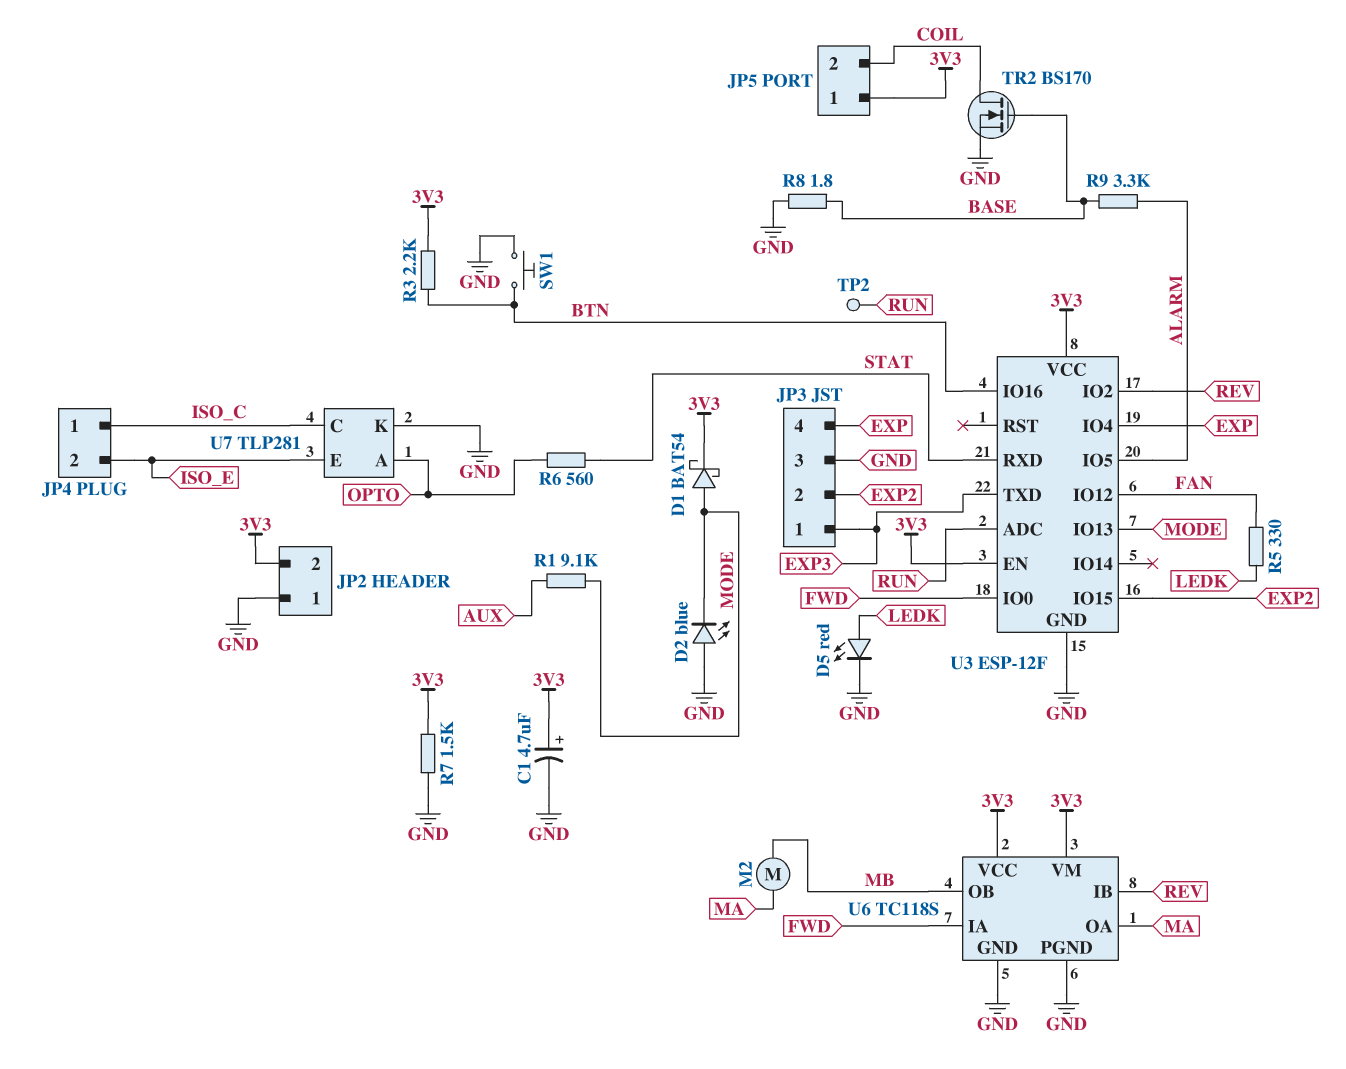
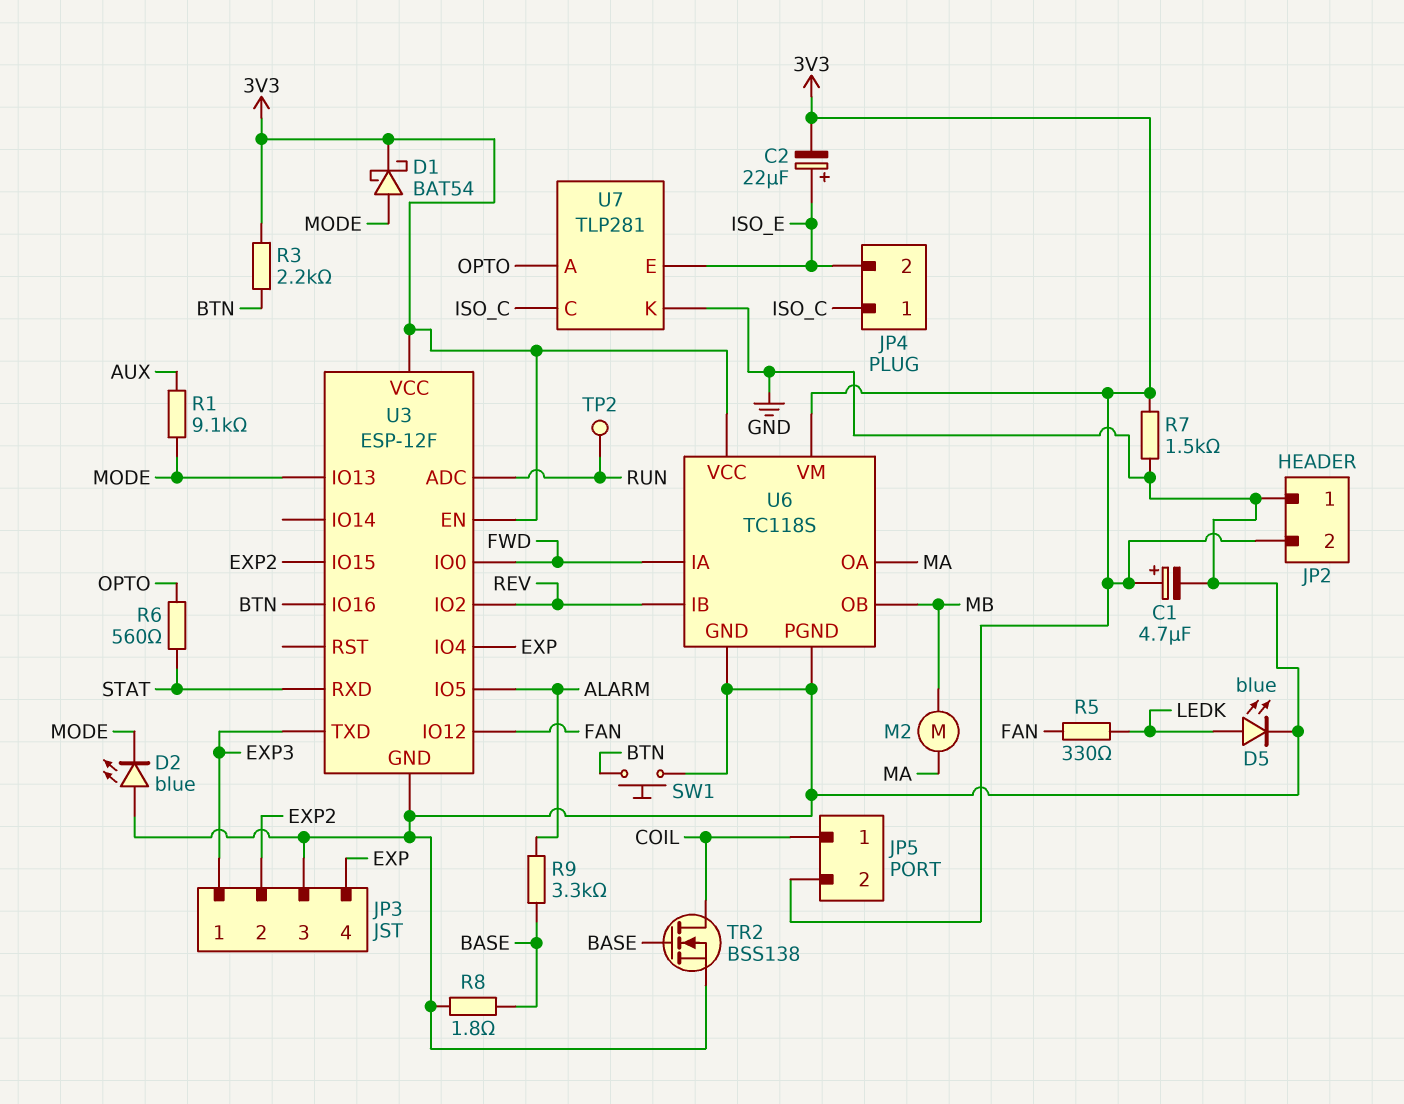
C2: none -> 22uF (plus ISO_E, minus 3V3)
D5: LED red (A LEDK, K GND) -> LED blue (A LEDK, K GND)
JP5 pin 1: 3V3 -> COIL
JP5 pin 2: COIL -> 3V3
TR2: NMOS BS170 (G BASE, D COIL, S GND) -> NMOS BSS138 (G BASE, D COIL, S GND)

